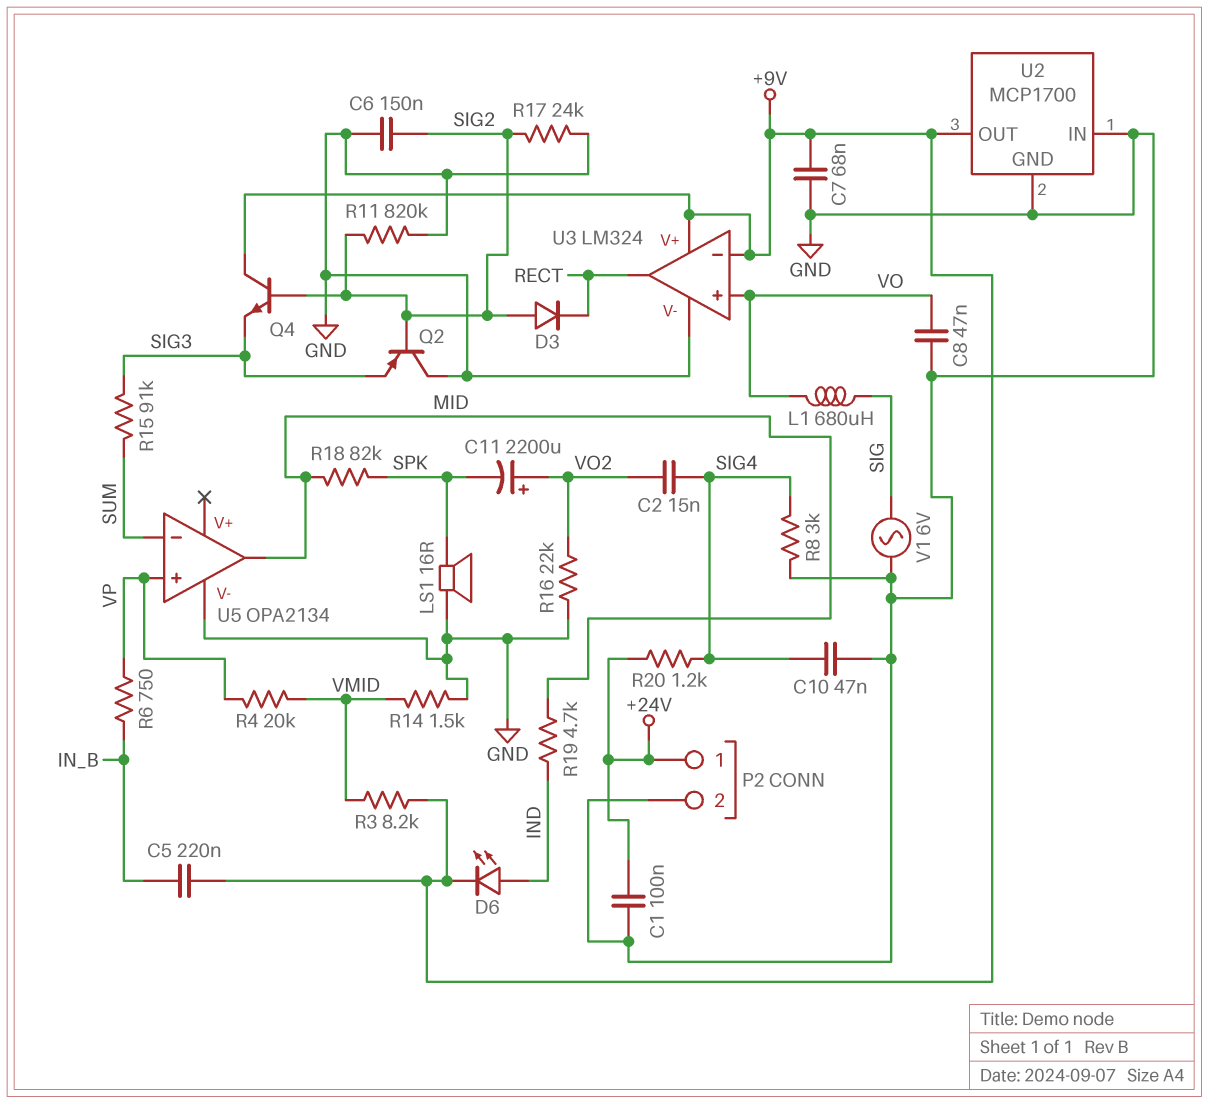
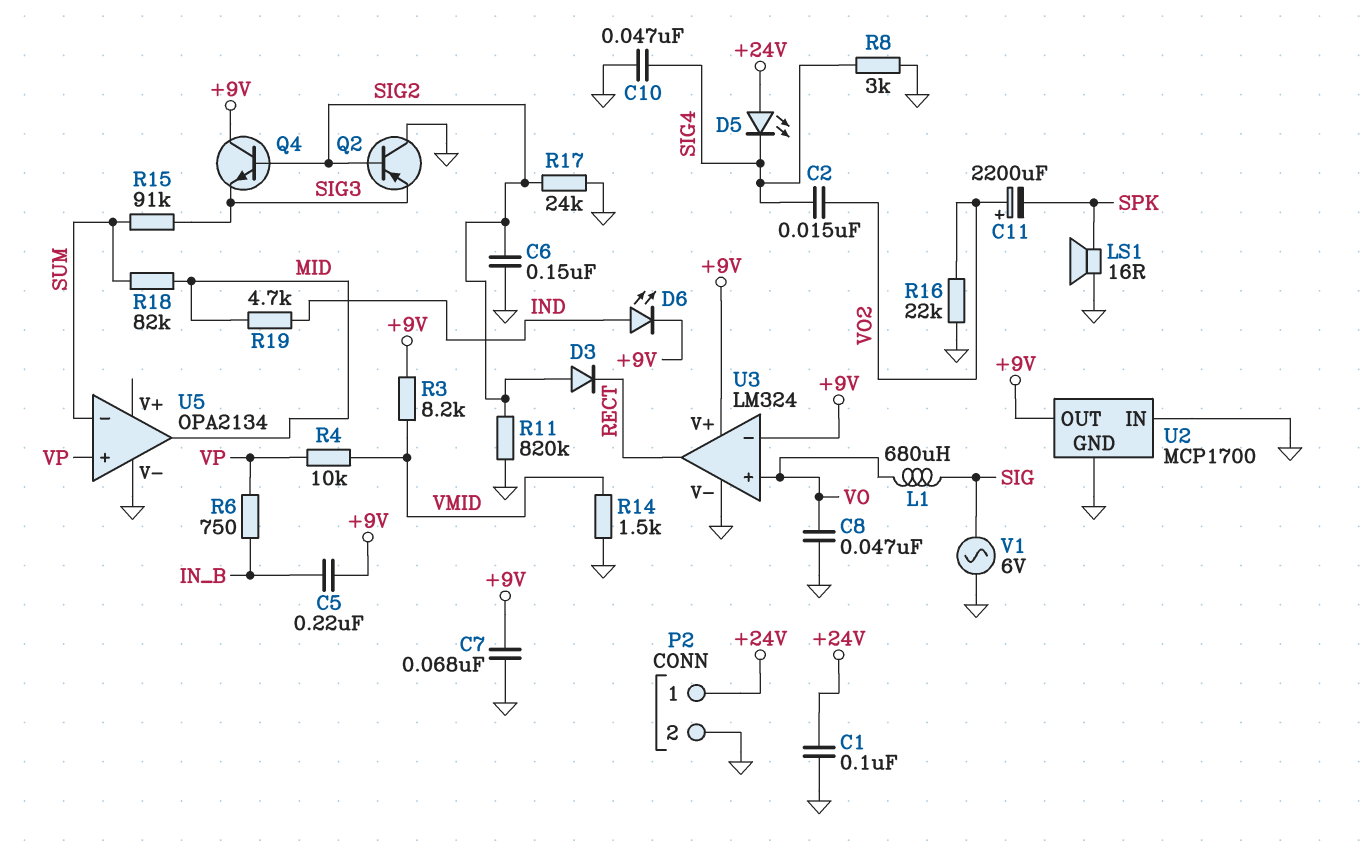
D5: none -> LED (A +24V, K SIG4)
R4: 20k (VMID, VP) -> 10k (VMID, VP)
R18: 82k (MID, SPK) -> 82k (MID, SUM)
R20: 1.2k (+24V, SIG4) -> none

